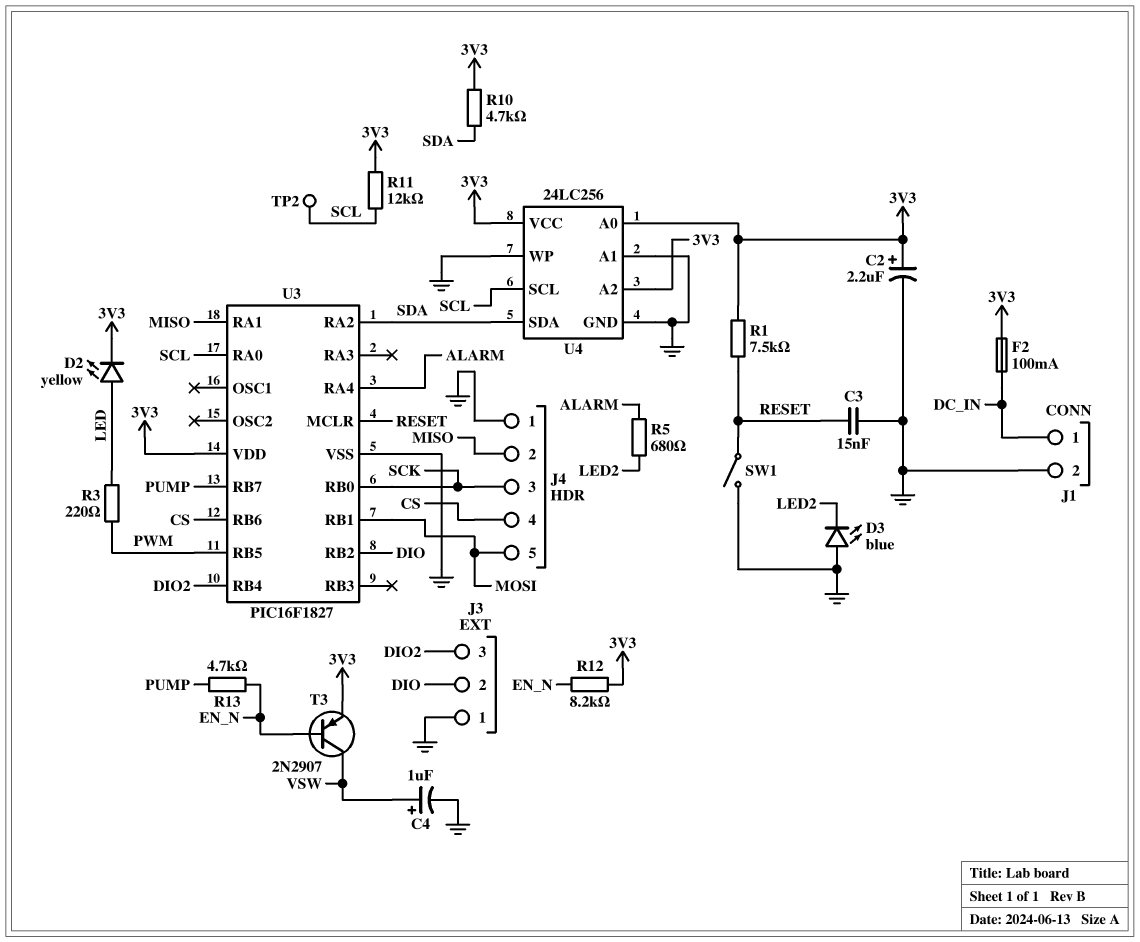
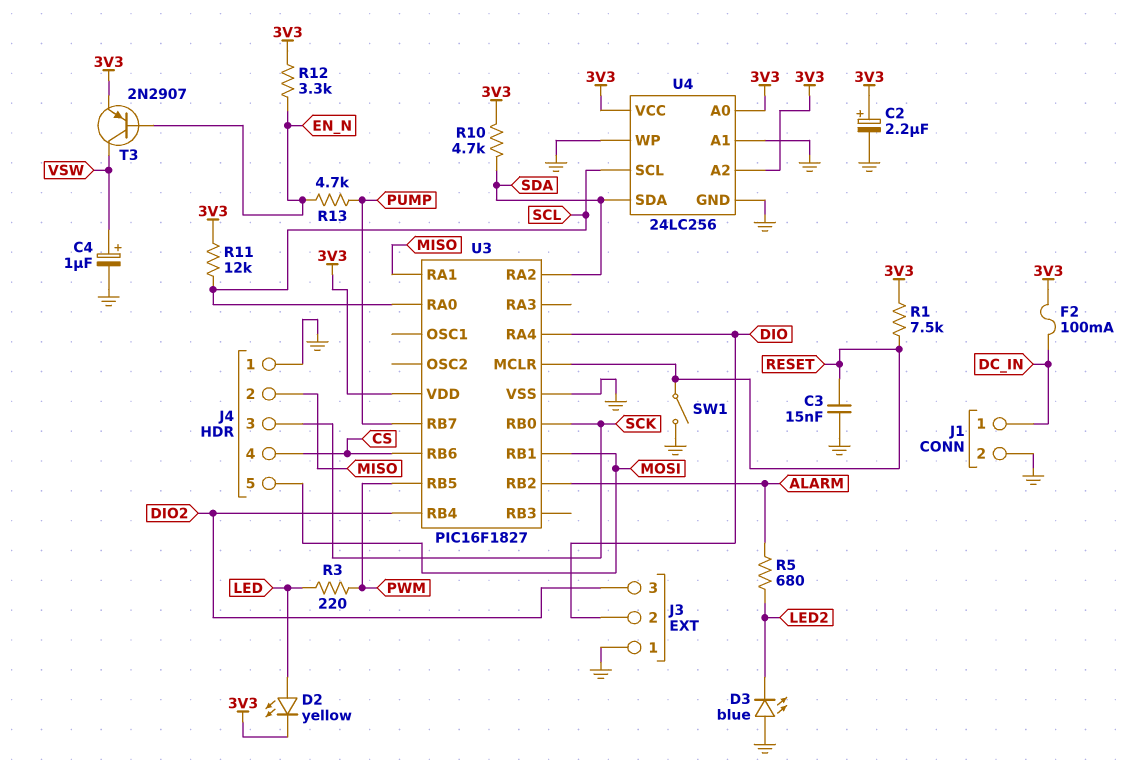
R12: 8.2k (3V3, EN_N) -> 3.3k (3V3, EN_N)
TP2: test point (SCL) -> none
U3 pin RA4: ALARM -> DIO
U3 pin RB2: DIO -> ALARM

